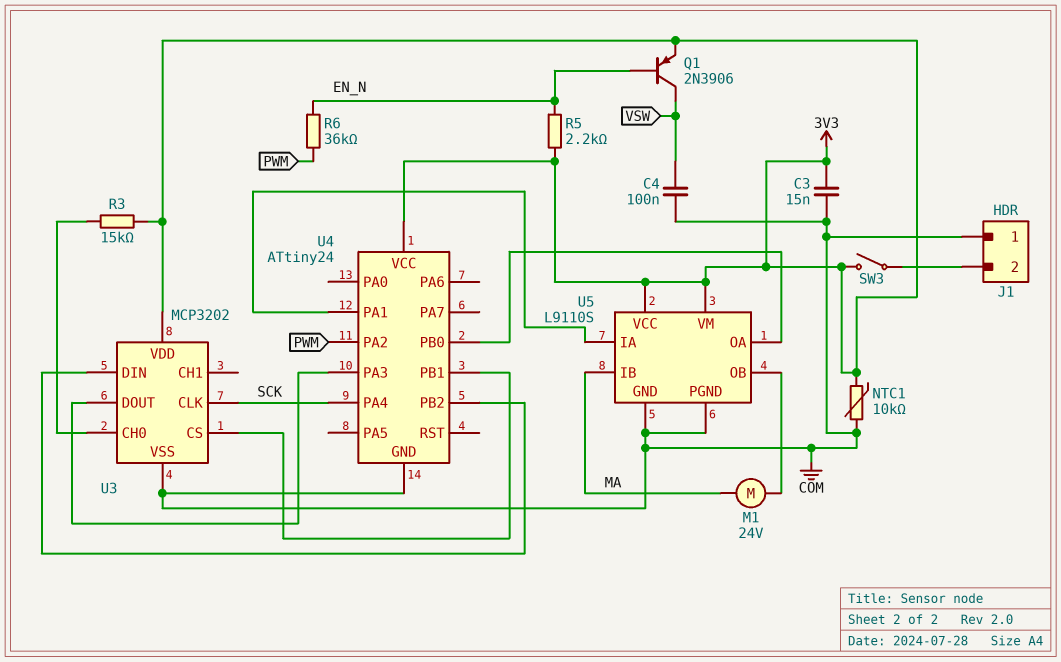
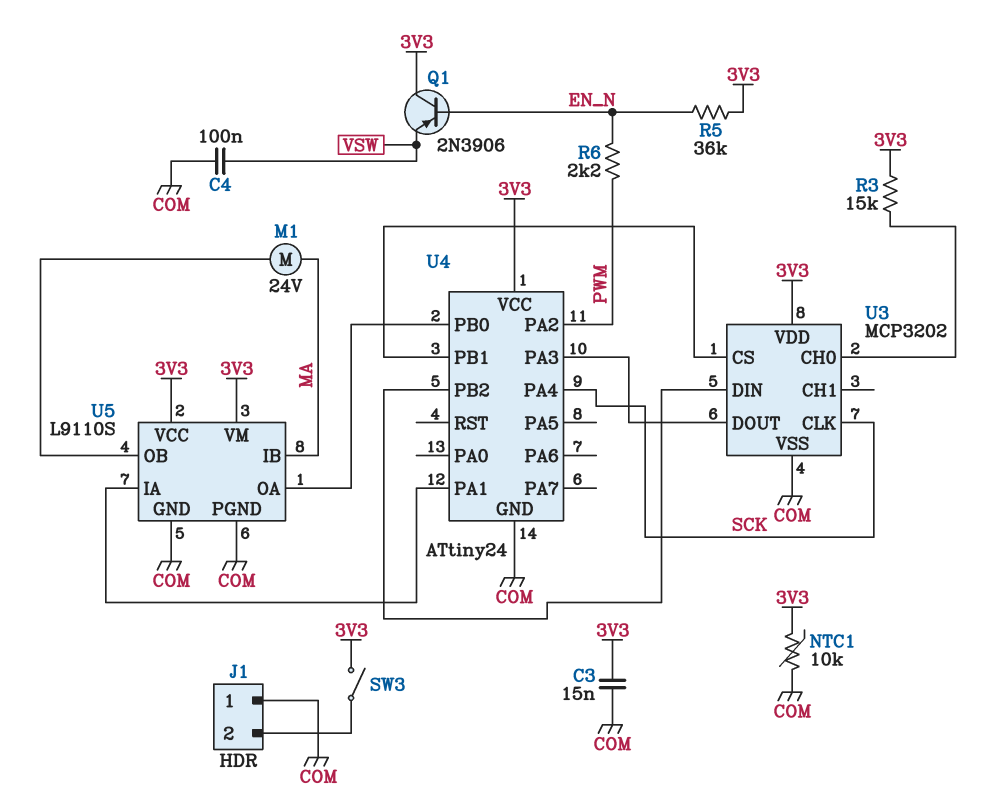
Q1: PNP 2N3906 (B EN_N, C VSW, E 3V3) -> PNP 2N3906 (B EN_N, C 3V3, E VSW)
R5: 2.2k (3V3, EN_N) -> 36k (3V3, EN_N)
R6: 36k (EN_N, PWM) -> 2.2k (EN_N, PWM)

